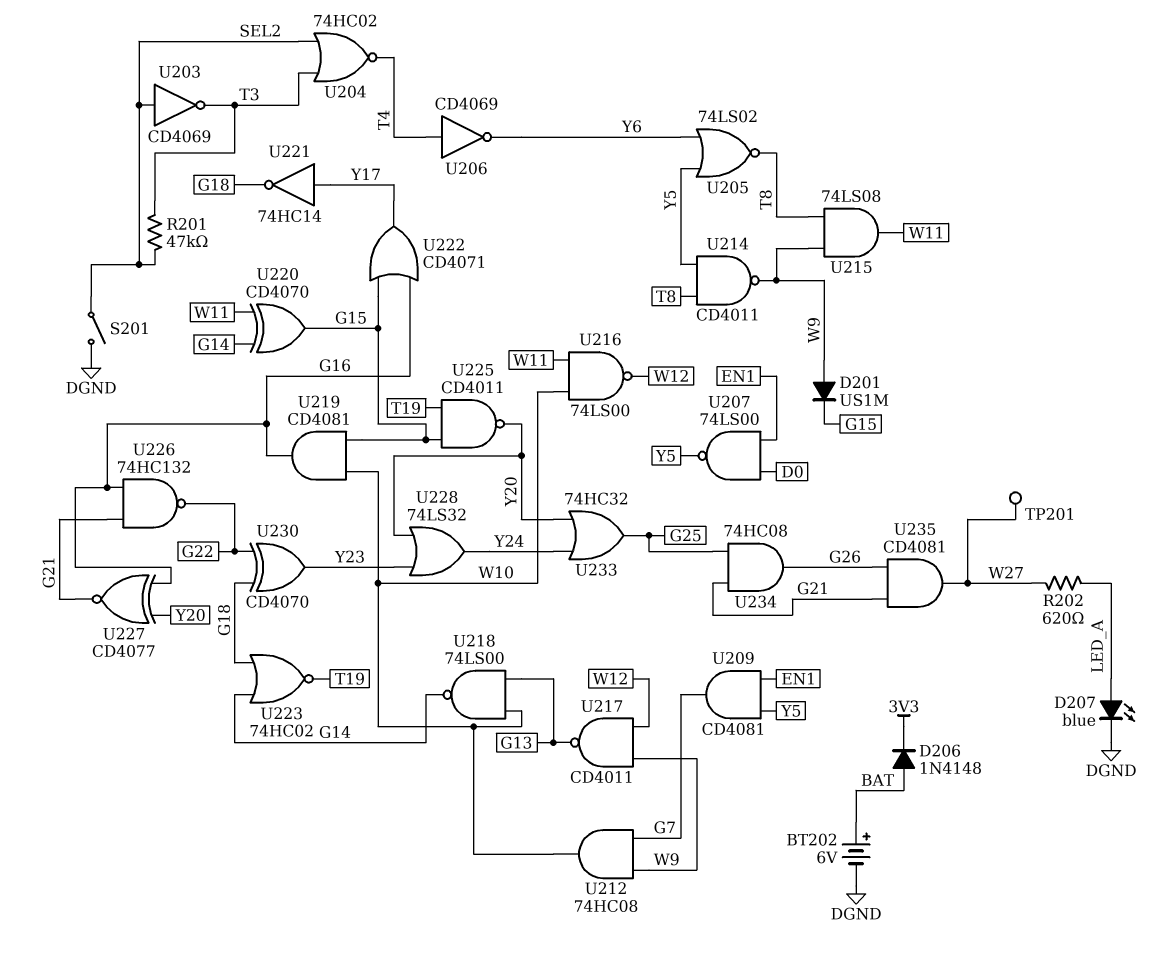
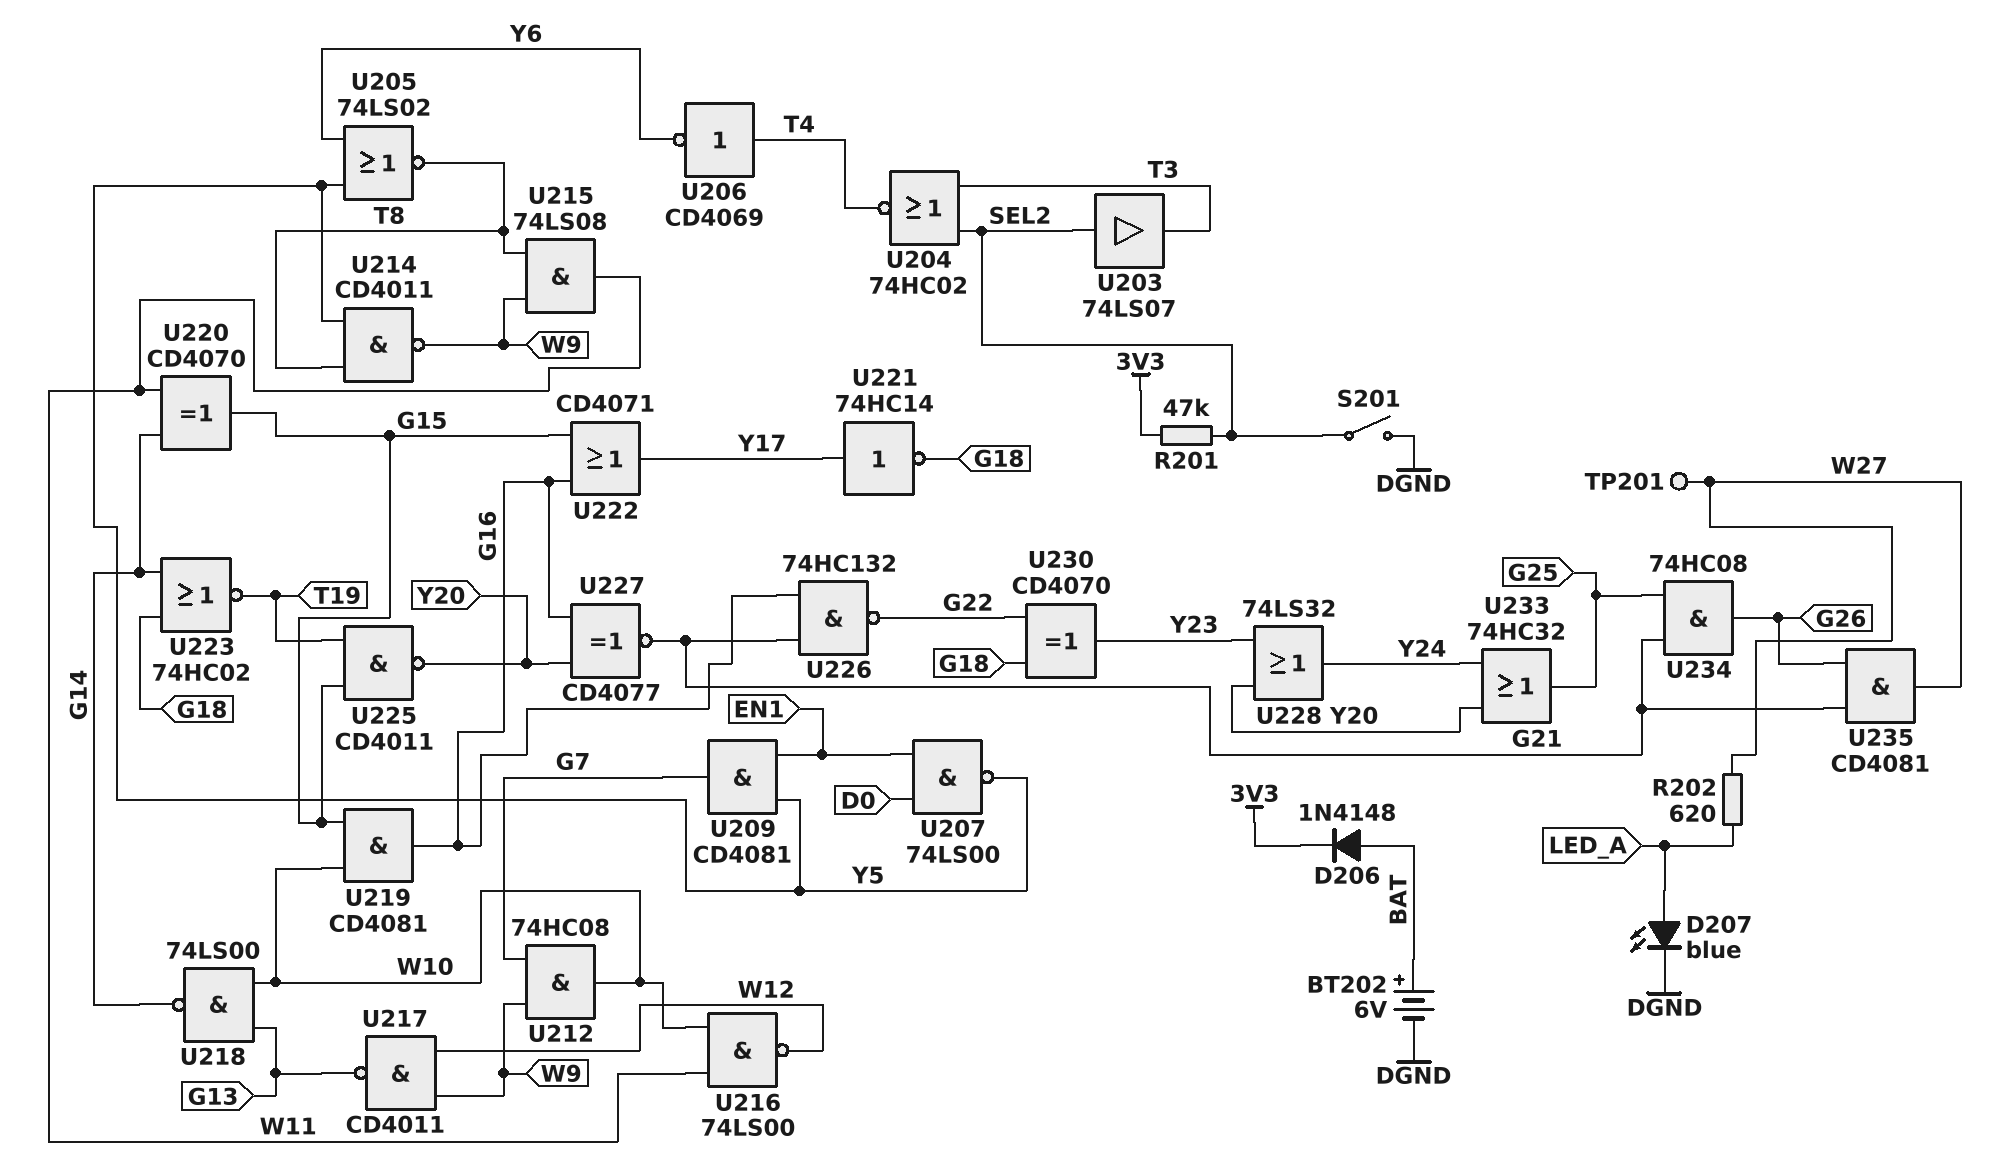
D201: diode US1M (A W9, K G15) -> none
R201: 47k (SEL2, T3) -> 47k (3V3, SEL2)
U203: NOT CD4069 (in SEL2, out T3) -> buffer 74LS07 (in SEL2, out T3)

